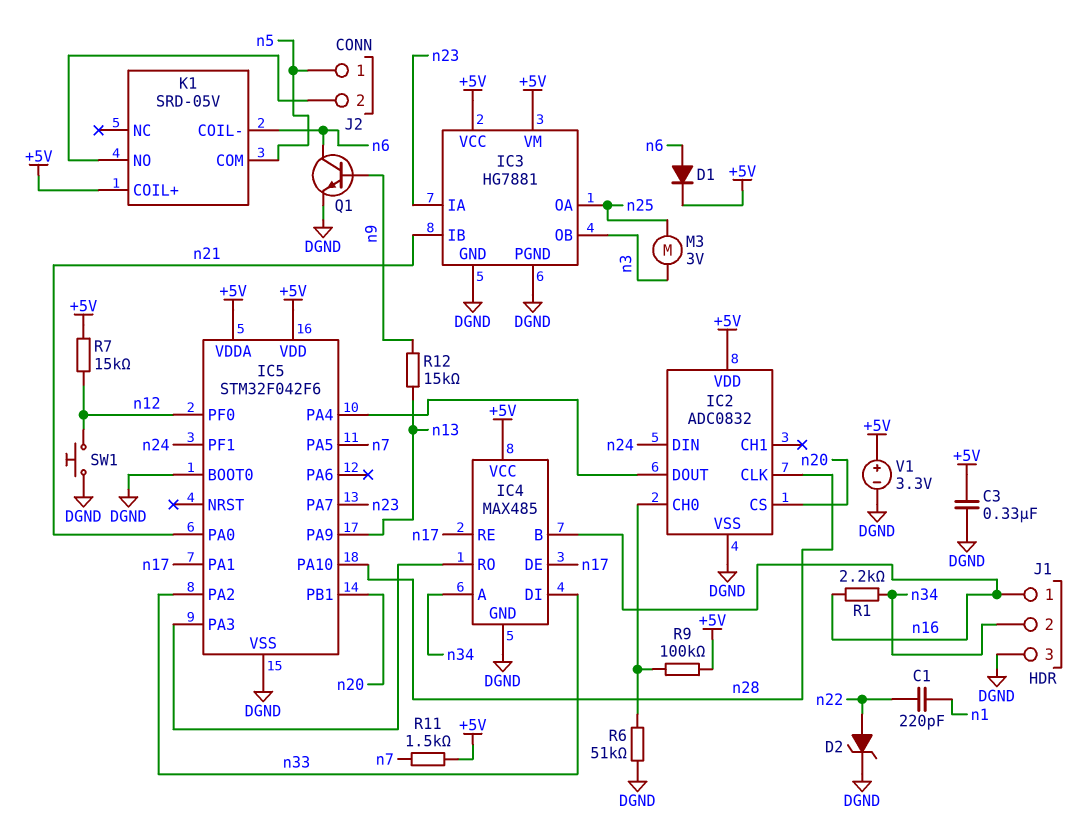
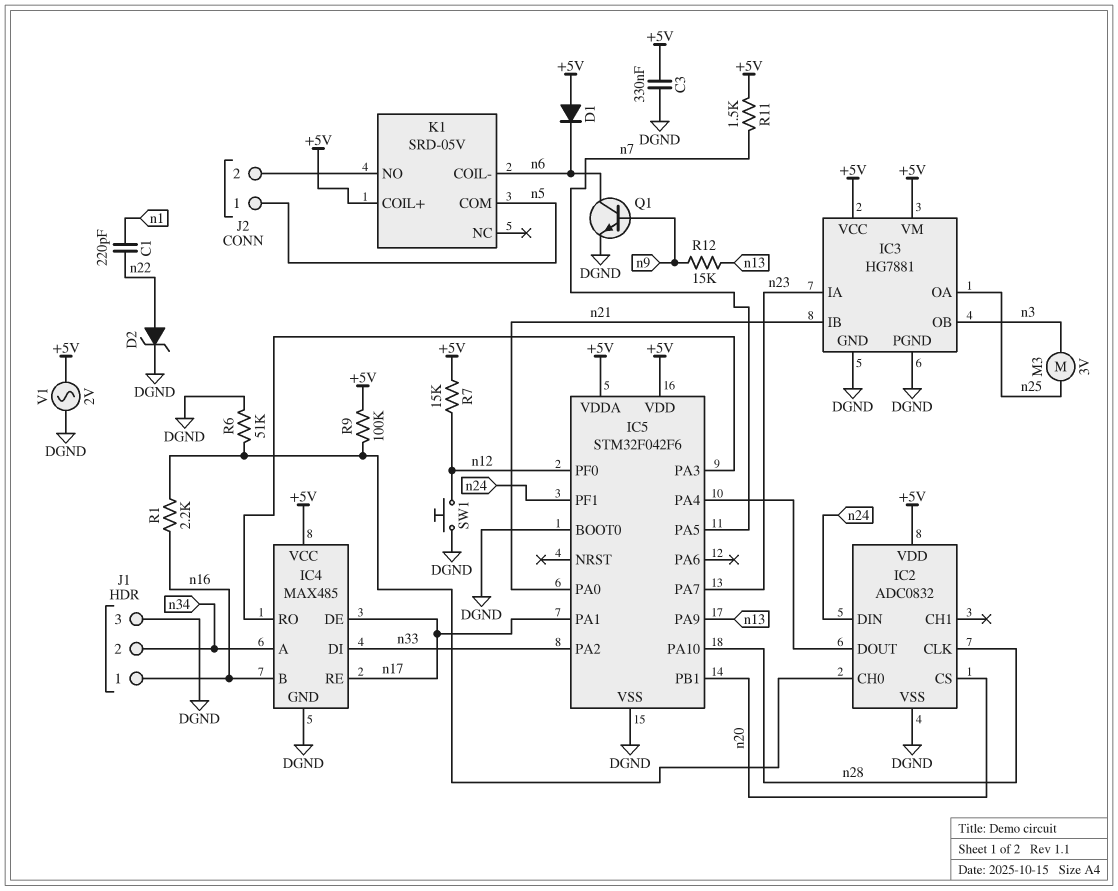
D1: diode (A n6, K +5V) -> diode (A +5V, K n6)
R1: 2.2k (n16, n34) -> 2.2k (IC2/CH0, n16)
V1: 3.3V (plus +5V, minus DGND) -> AC 2V (+5V, DGND)

